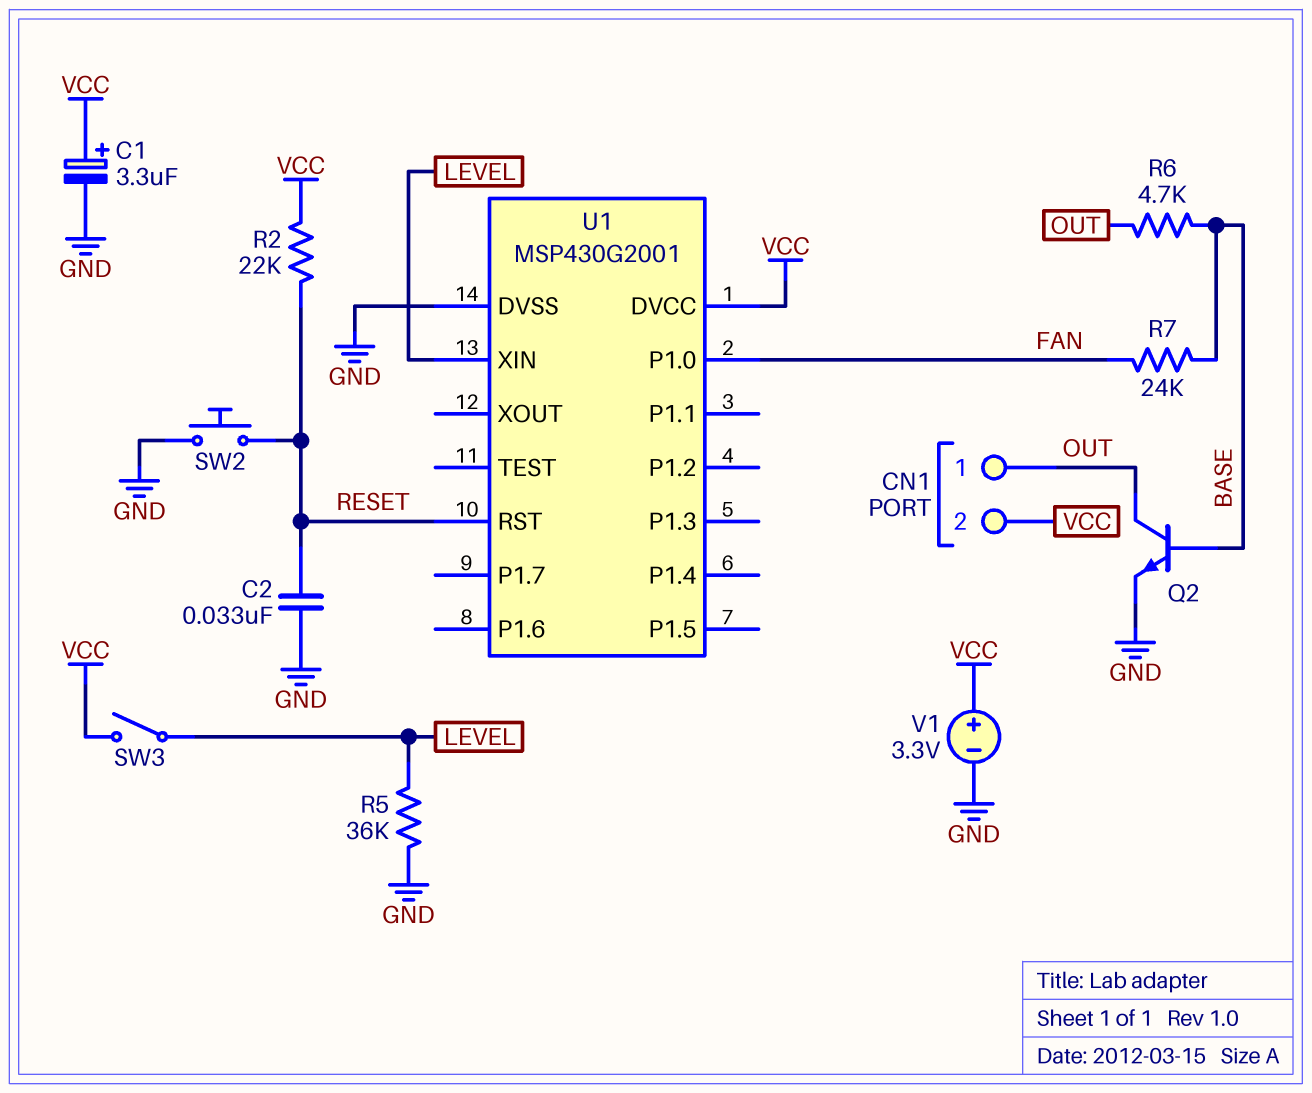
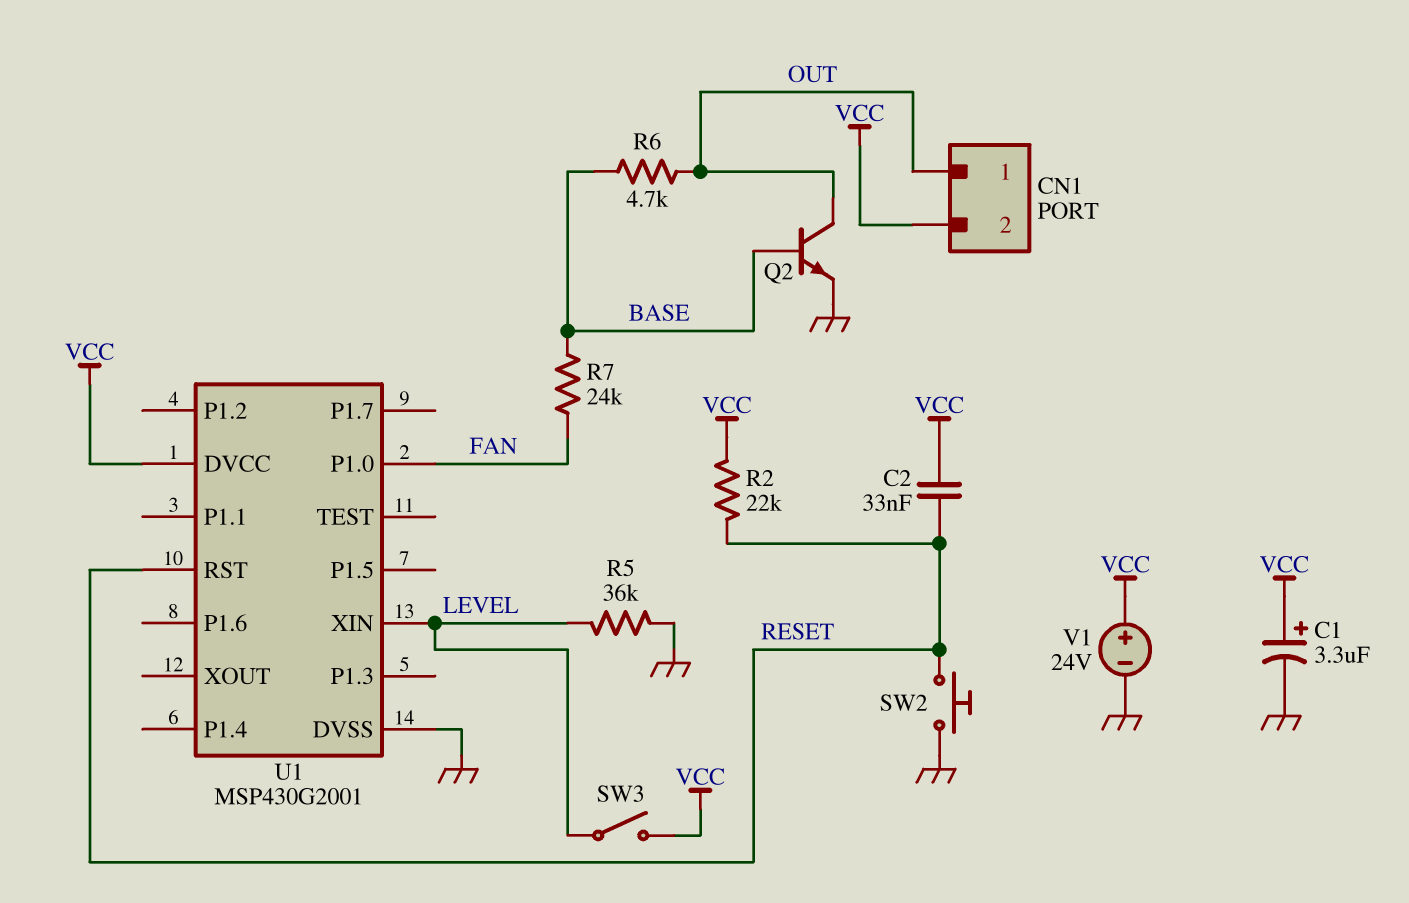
C2: 33nF (GND, RESET) -> 33nF (RESET, VCC)
V1: 3.3V (plus VCC, minus GND) -> 24V (plus VCC, minus GND)

